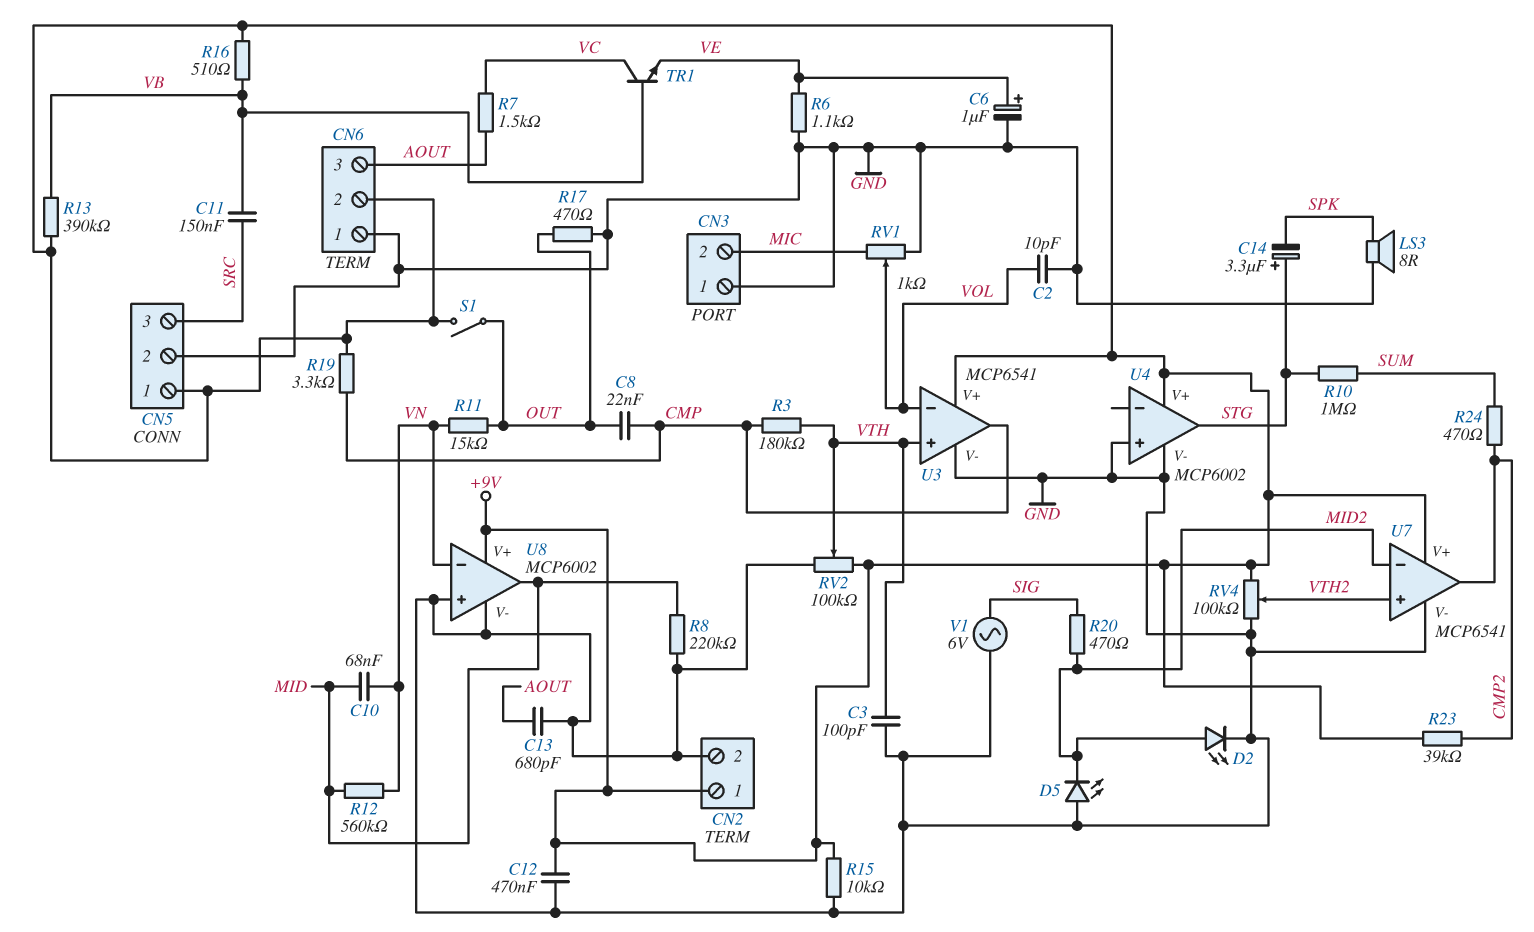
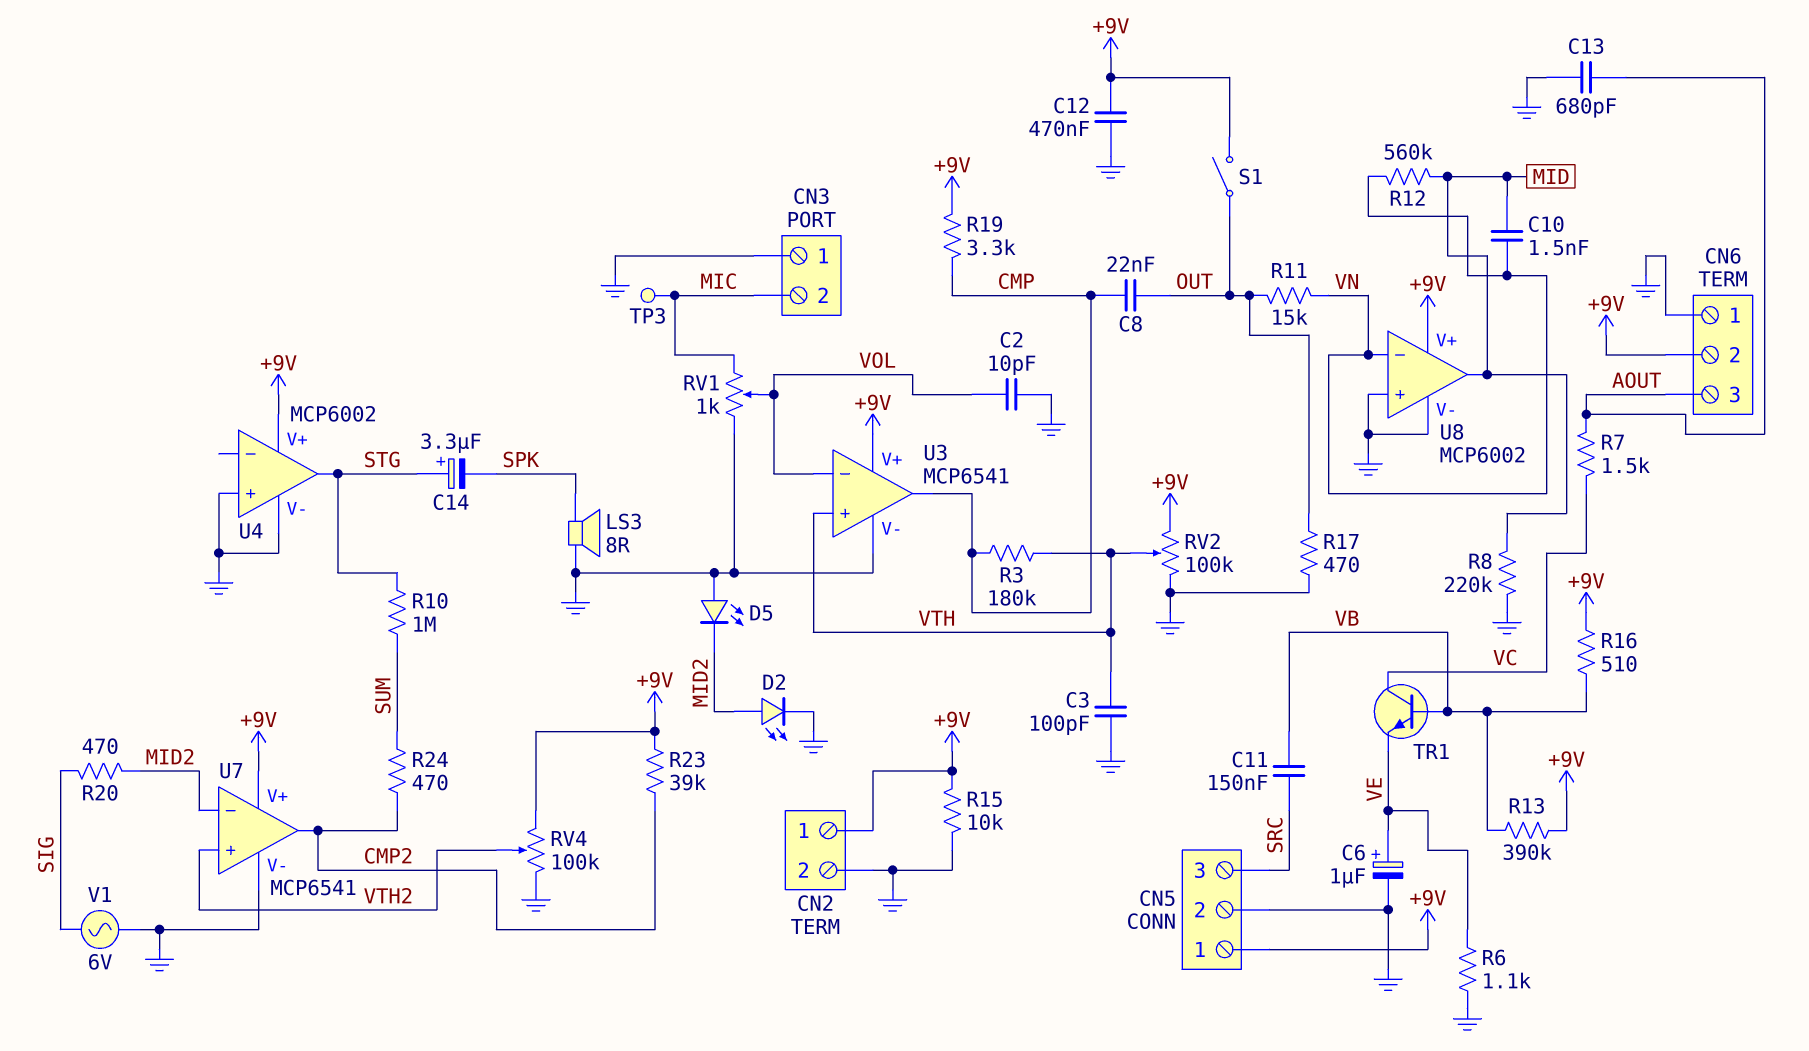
C10: 68nF (MID, VN) -> 1.5nF (MID, VN)
TP3: none -> test point (MIC)

